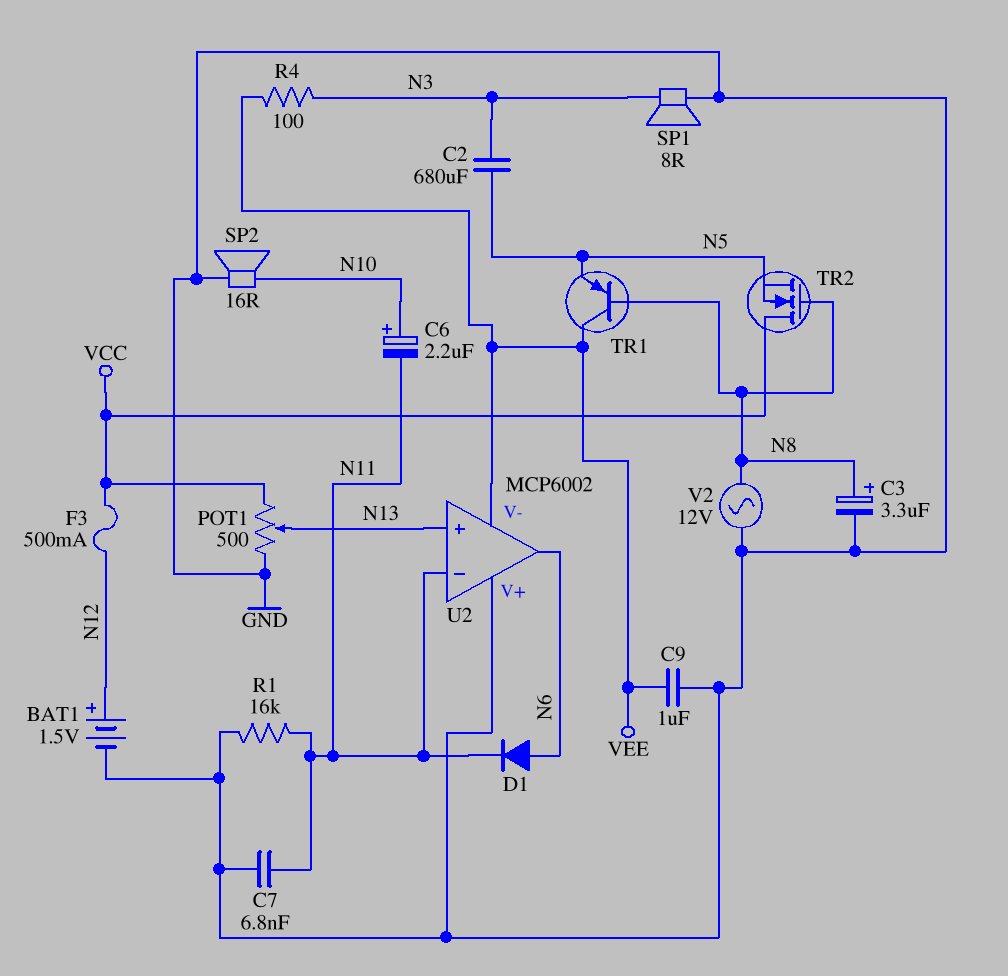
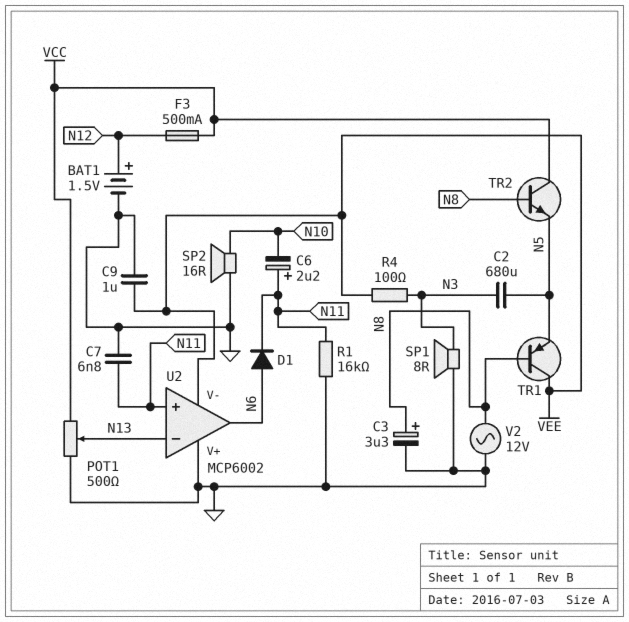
C6: 2.2uF (plus N10, minus N11) -> 2.2uF (plus N11, minus N10)
TR2: NMOS (G N8, D VCC, S N5) -> NPN (B N8, C VCC, E N5)
U2 pin in+: N13 -> N11
U2 pin in-: N11 -> N13

